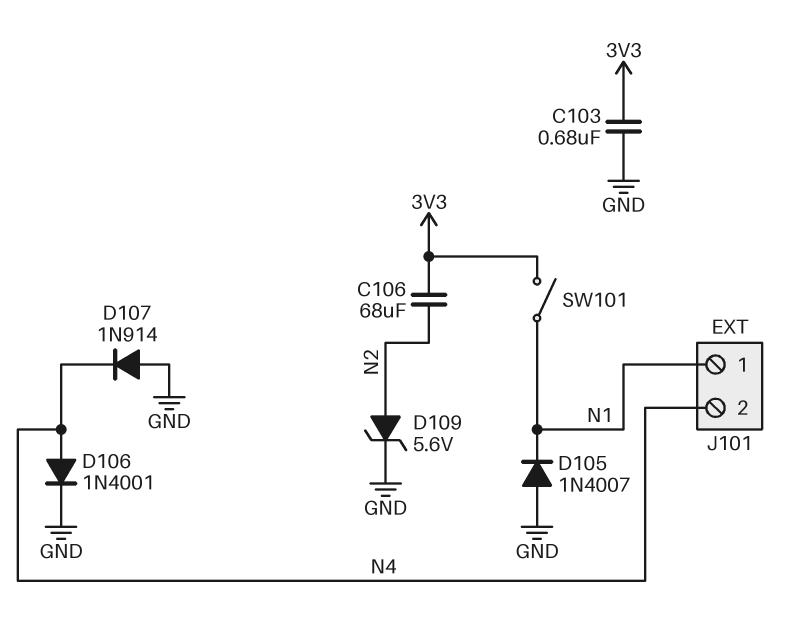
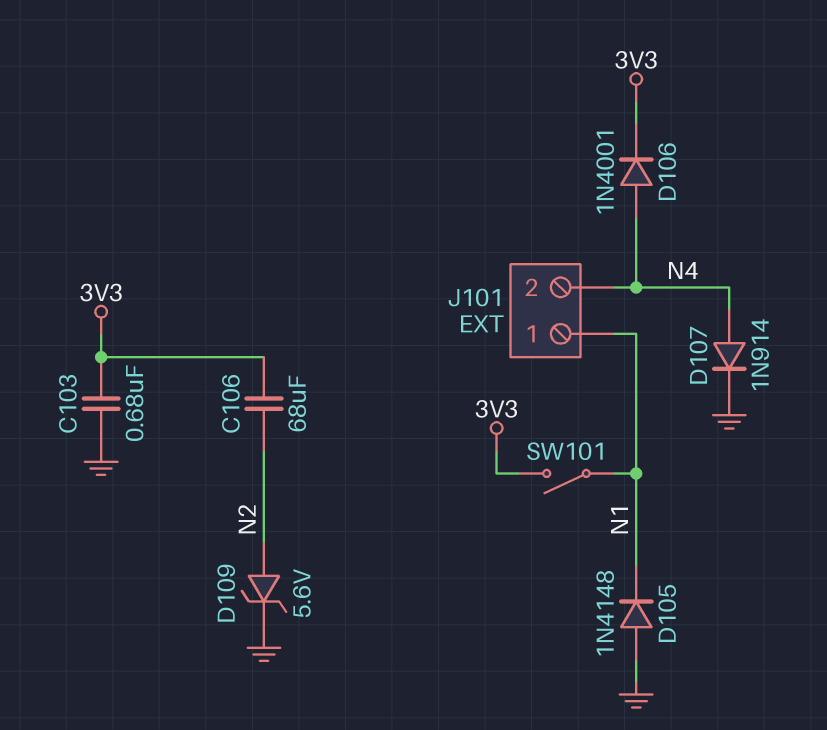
D105: diode 1N4007 (A GND, K N1) -> diode 1N4148 (A GND, K N1)
D106: diode 1N4001 (A N4, K GND) -> diode 1N4001 (A N4, K 3V3)
D107: diode 1N914 (A GND, K N4) -> diode 1N914 (A N4, K GND)

